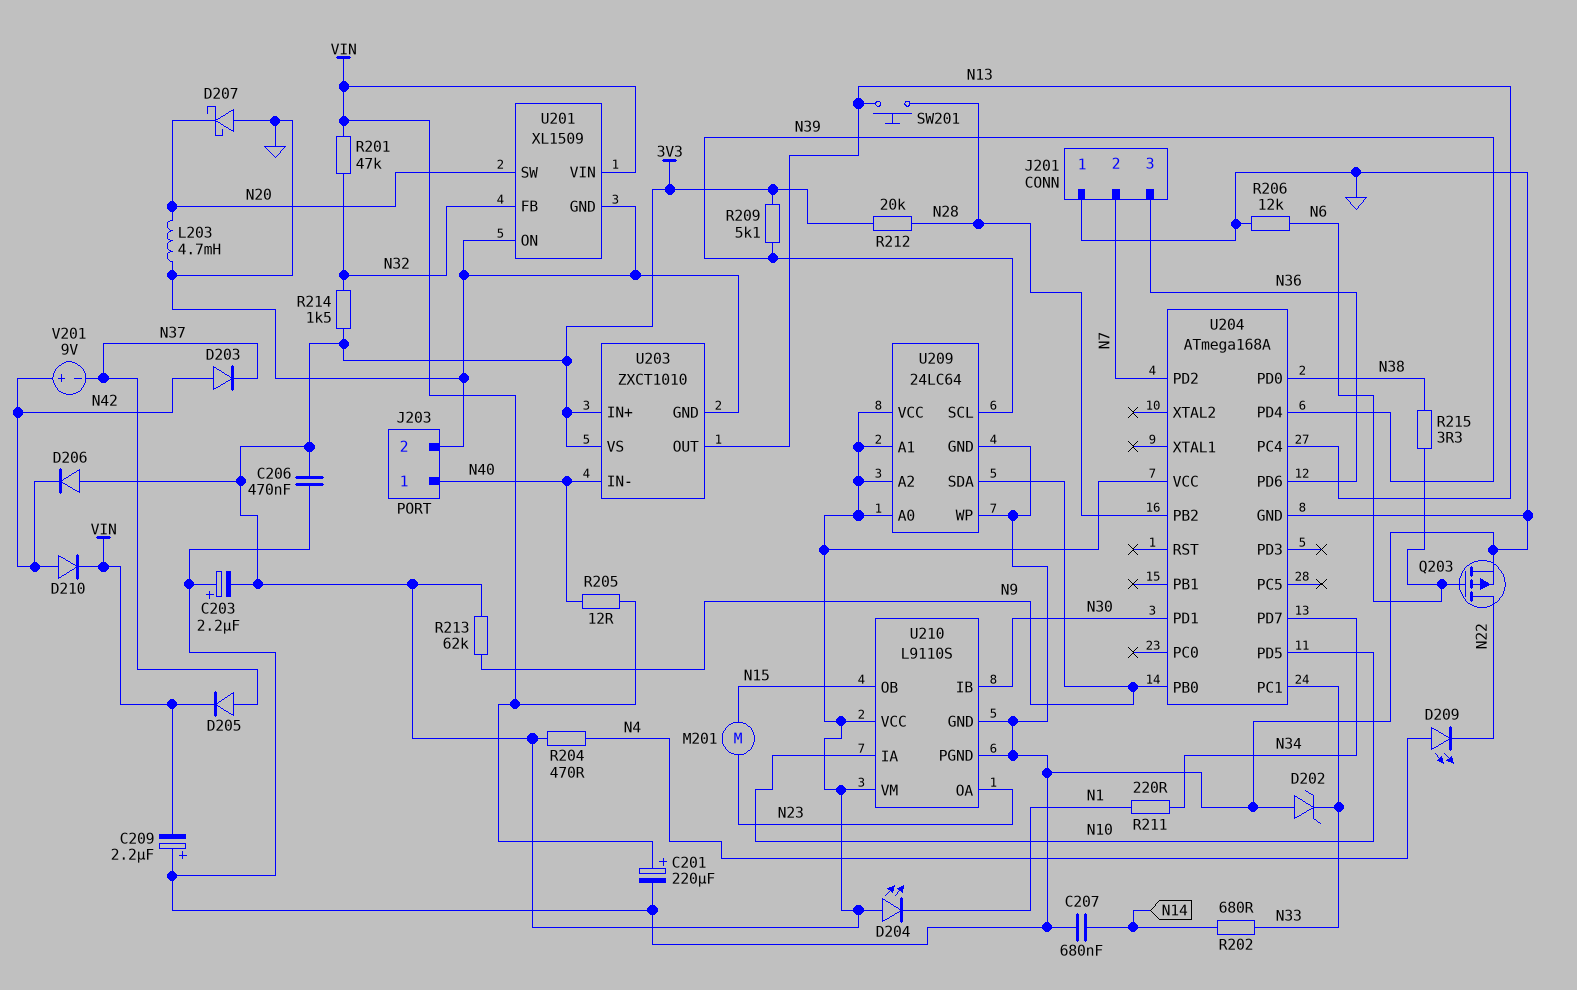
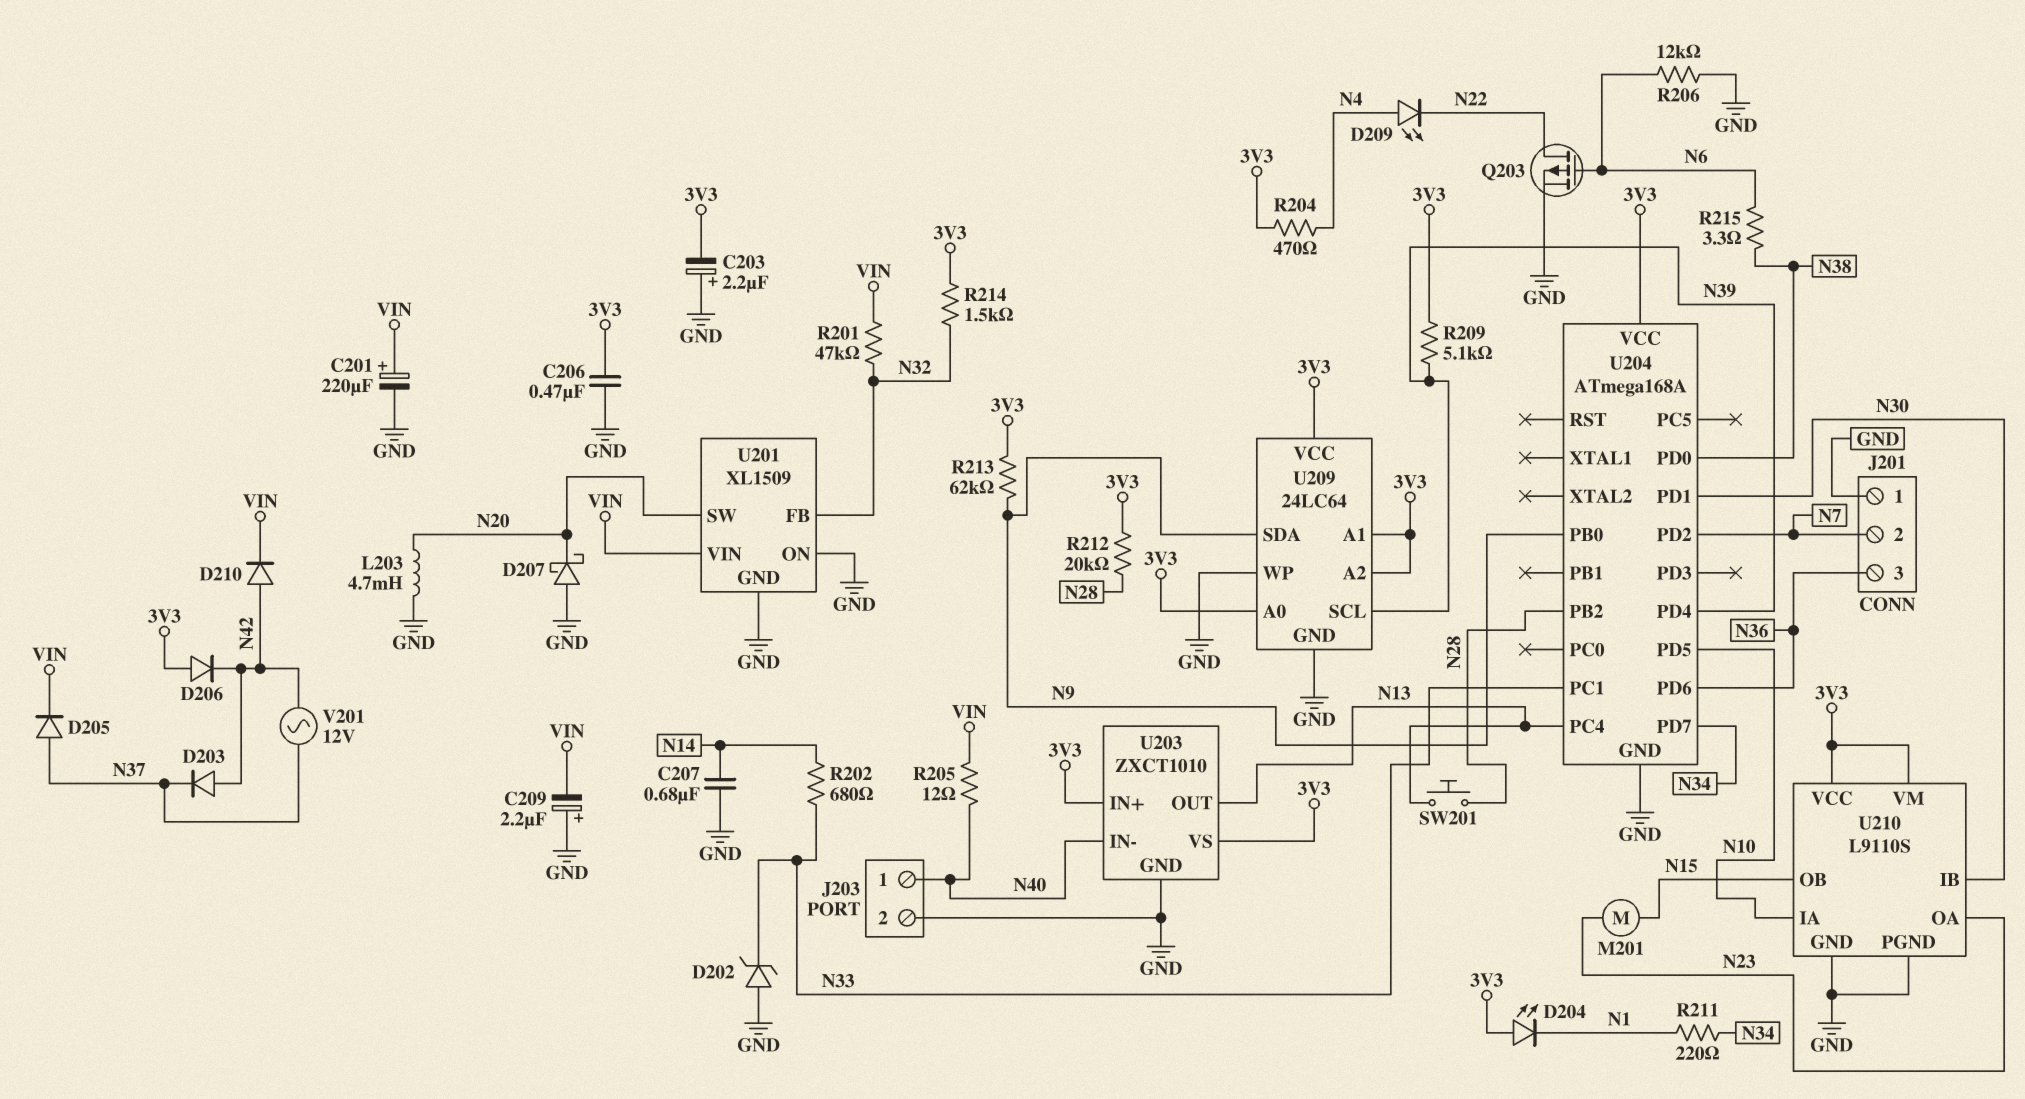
V201: 9V (plus N42, minus N37) -> AC 12V (N37, N42)

